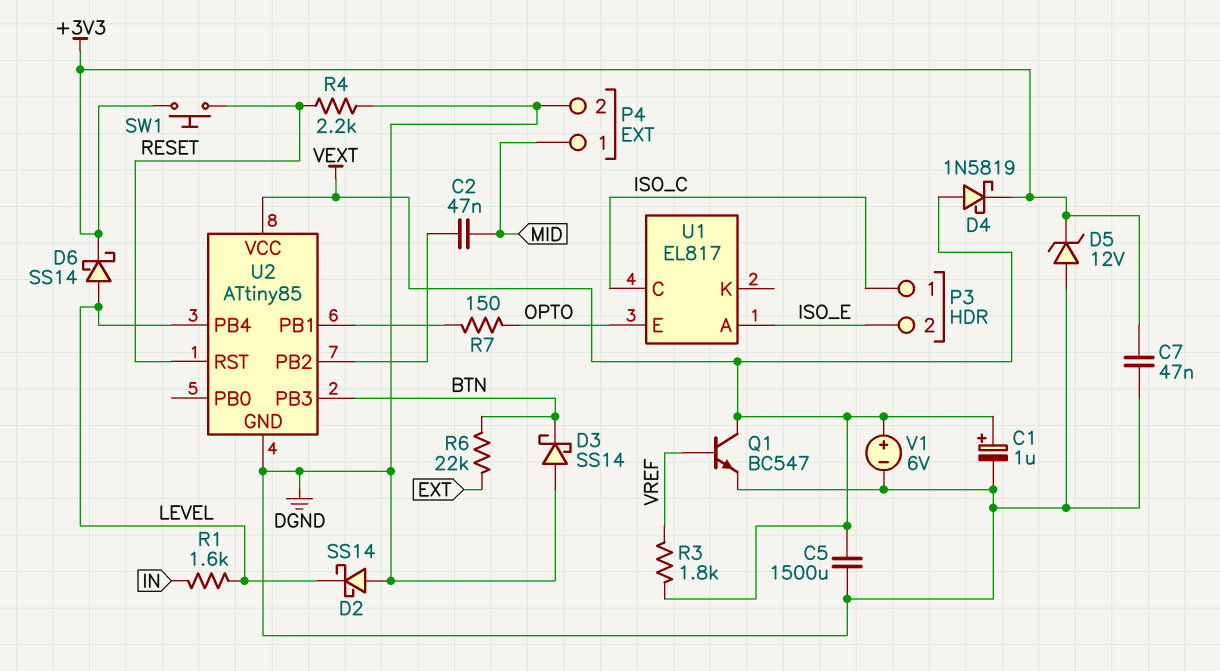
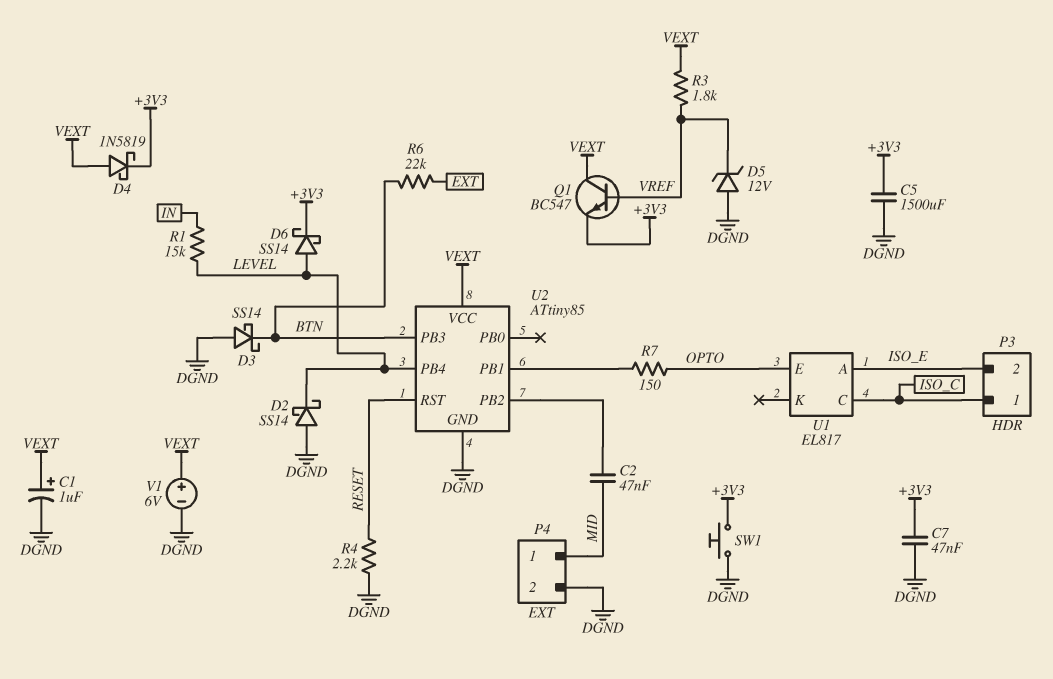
C5: 1500uF (DGND, VEXT) -> 1500uF (+3V3, DGND)
D5: zener 12V (A DGND, K +3V3) -> zener 12V (A DGND, K VREF)
Q1: NPN BC547 (B VREF, C VEXT, E DGND) -> NPN BC547 (B VREF, C VEXT, E +3V3)
R1: 1.6k (IN, LEVEL) -> 15k (IN, LEVEL)
SW1: button (+3V3, RESET) -> button (+3V3, DGND)

